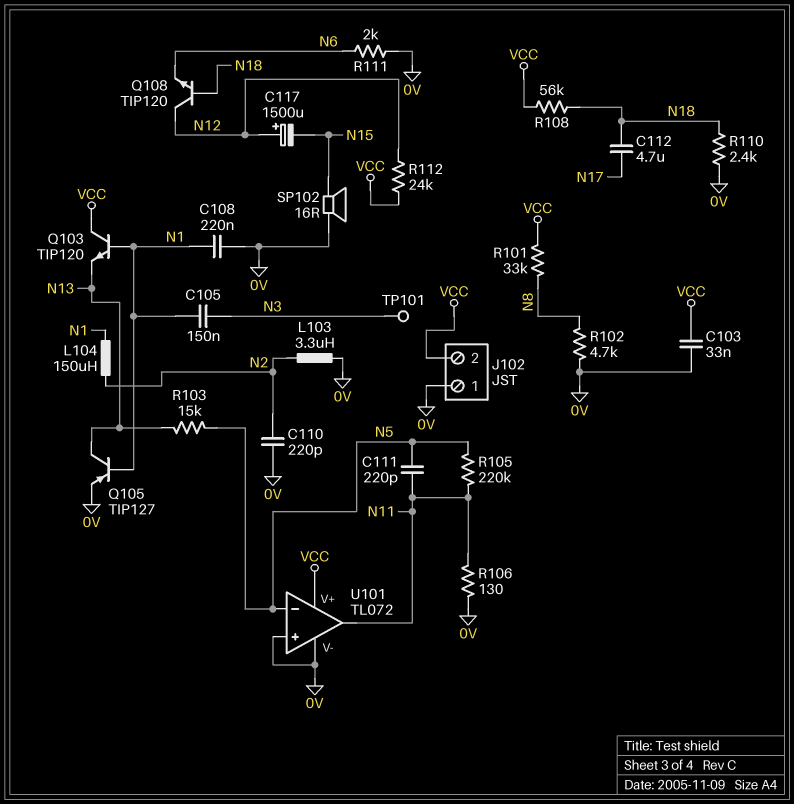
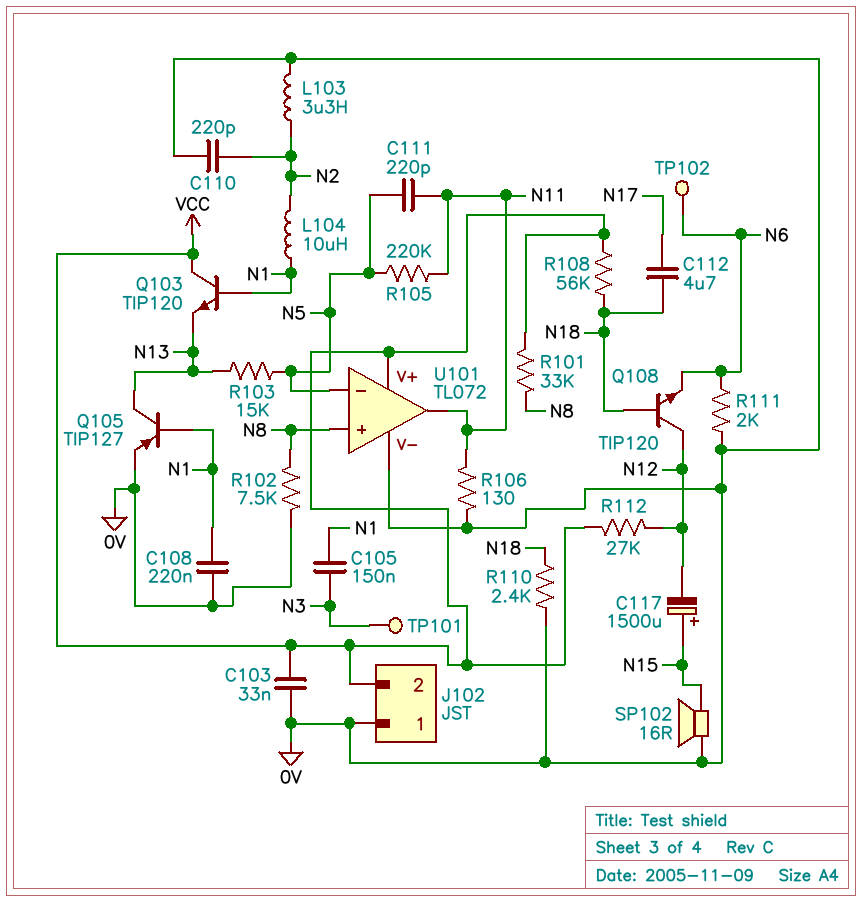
C117: 1500uF (plus N12, minus N15) -> 1500uF (plus N15, minus N12)
L104: 150uH (N1, N2) -> 10uH (N1, N2)
R102: 4.7k (0V, N8) -> 7.5k (0V, N8)
R112: 24k (N12, VCC) -> 27k (N12, VCC)
TP102: none -> test point (N6)
U101 pin in+: 0V -> N8

